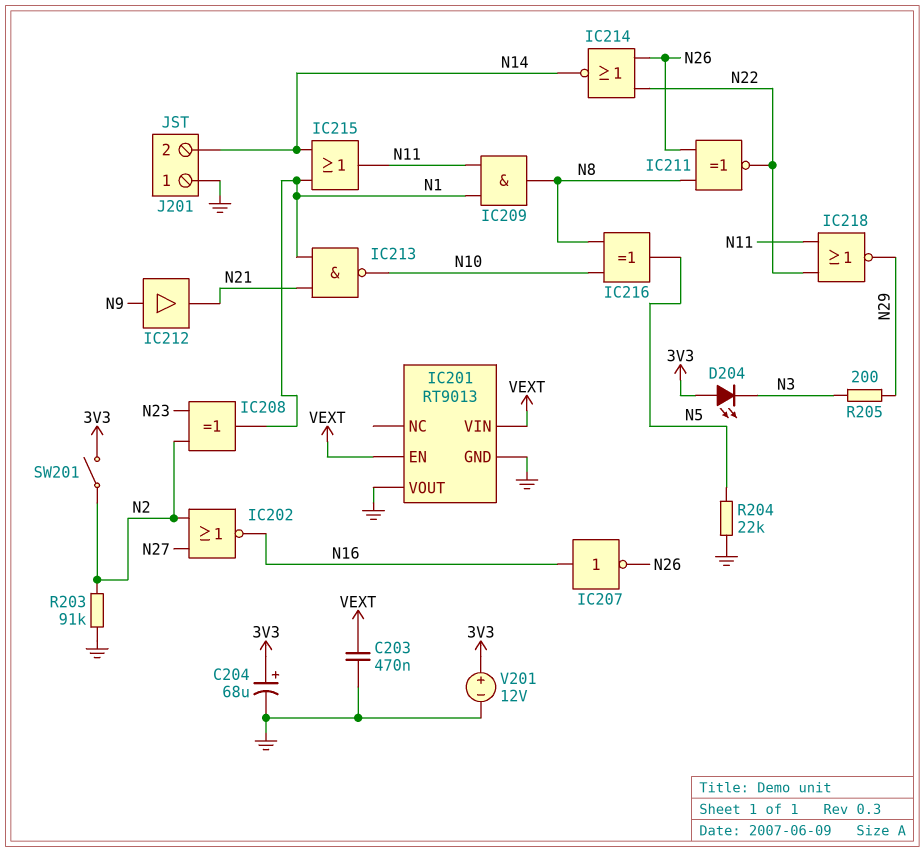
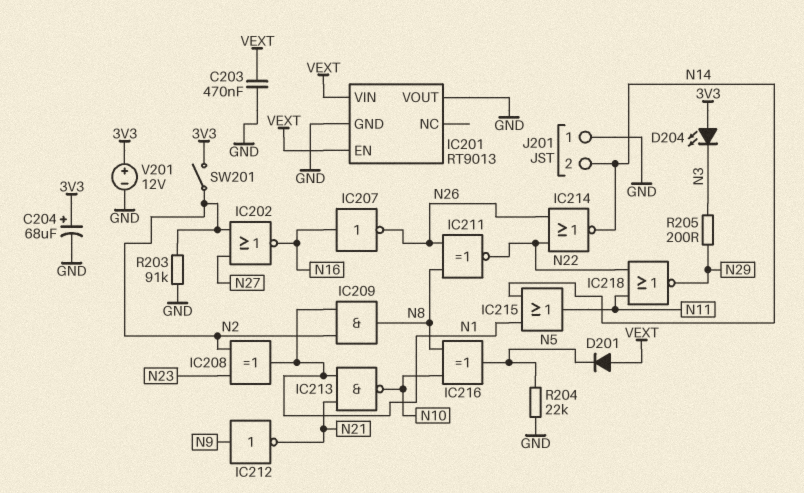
D201: none -> diode (A VEXT, K N5)
IC209: AND (in N1, in N11, out N8) -> AND (in N1, in N2, out N8)
IC212: buffer (in N9, out N21) -> NOT (in N9, out N21)

